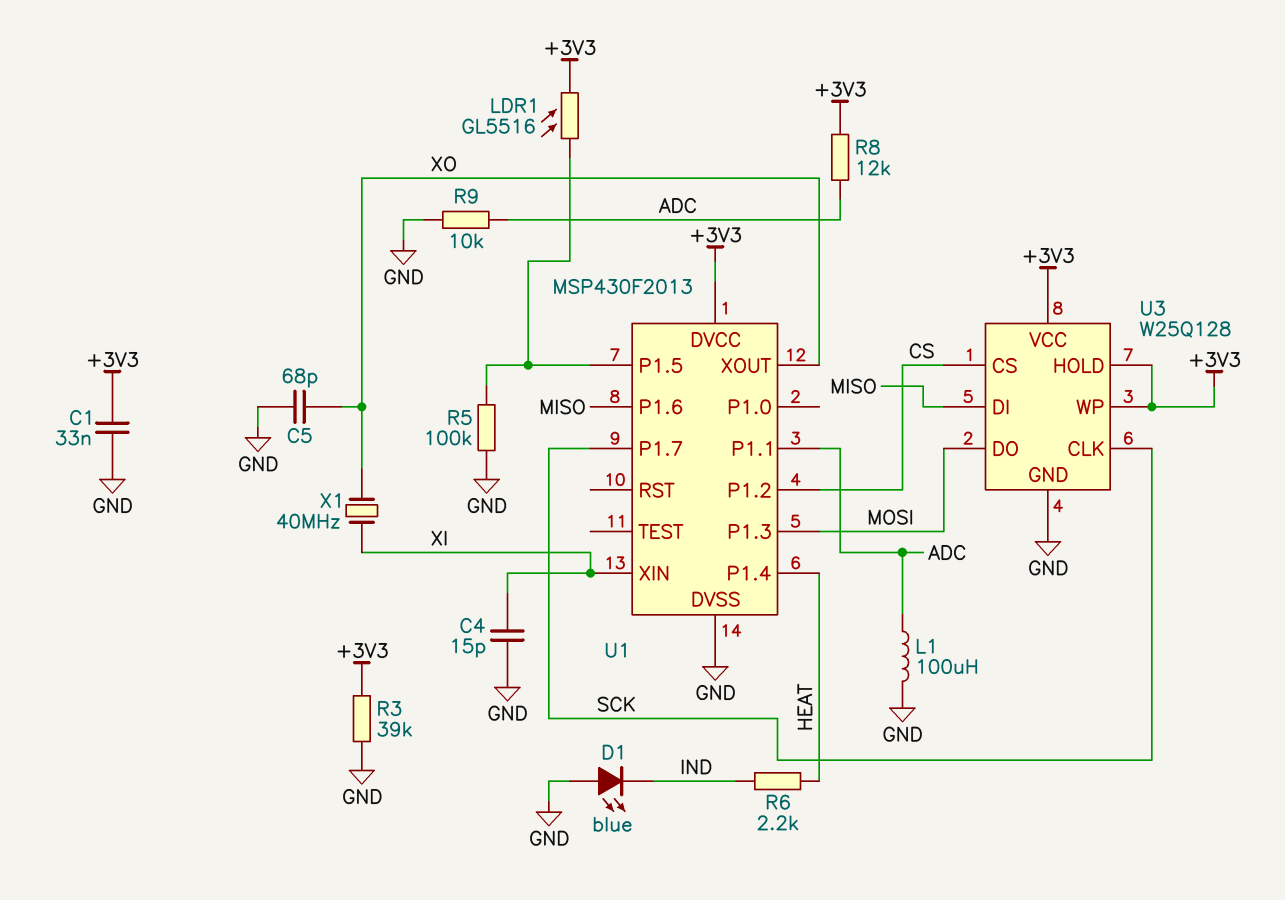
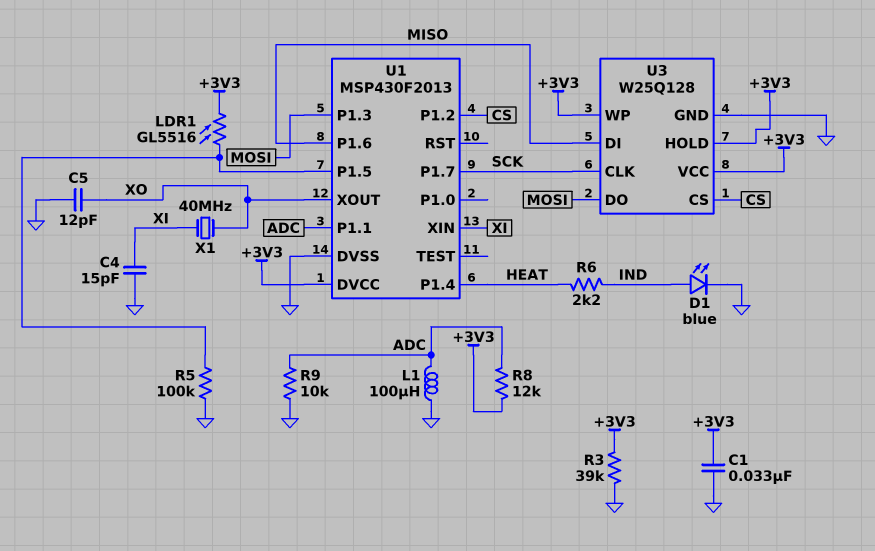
C5: 68pF (GND, XO) -> 12pF (GND, XO)
D1: LED blue (A GND, K IND) -> LED blue (A IND, K GND)

